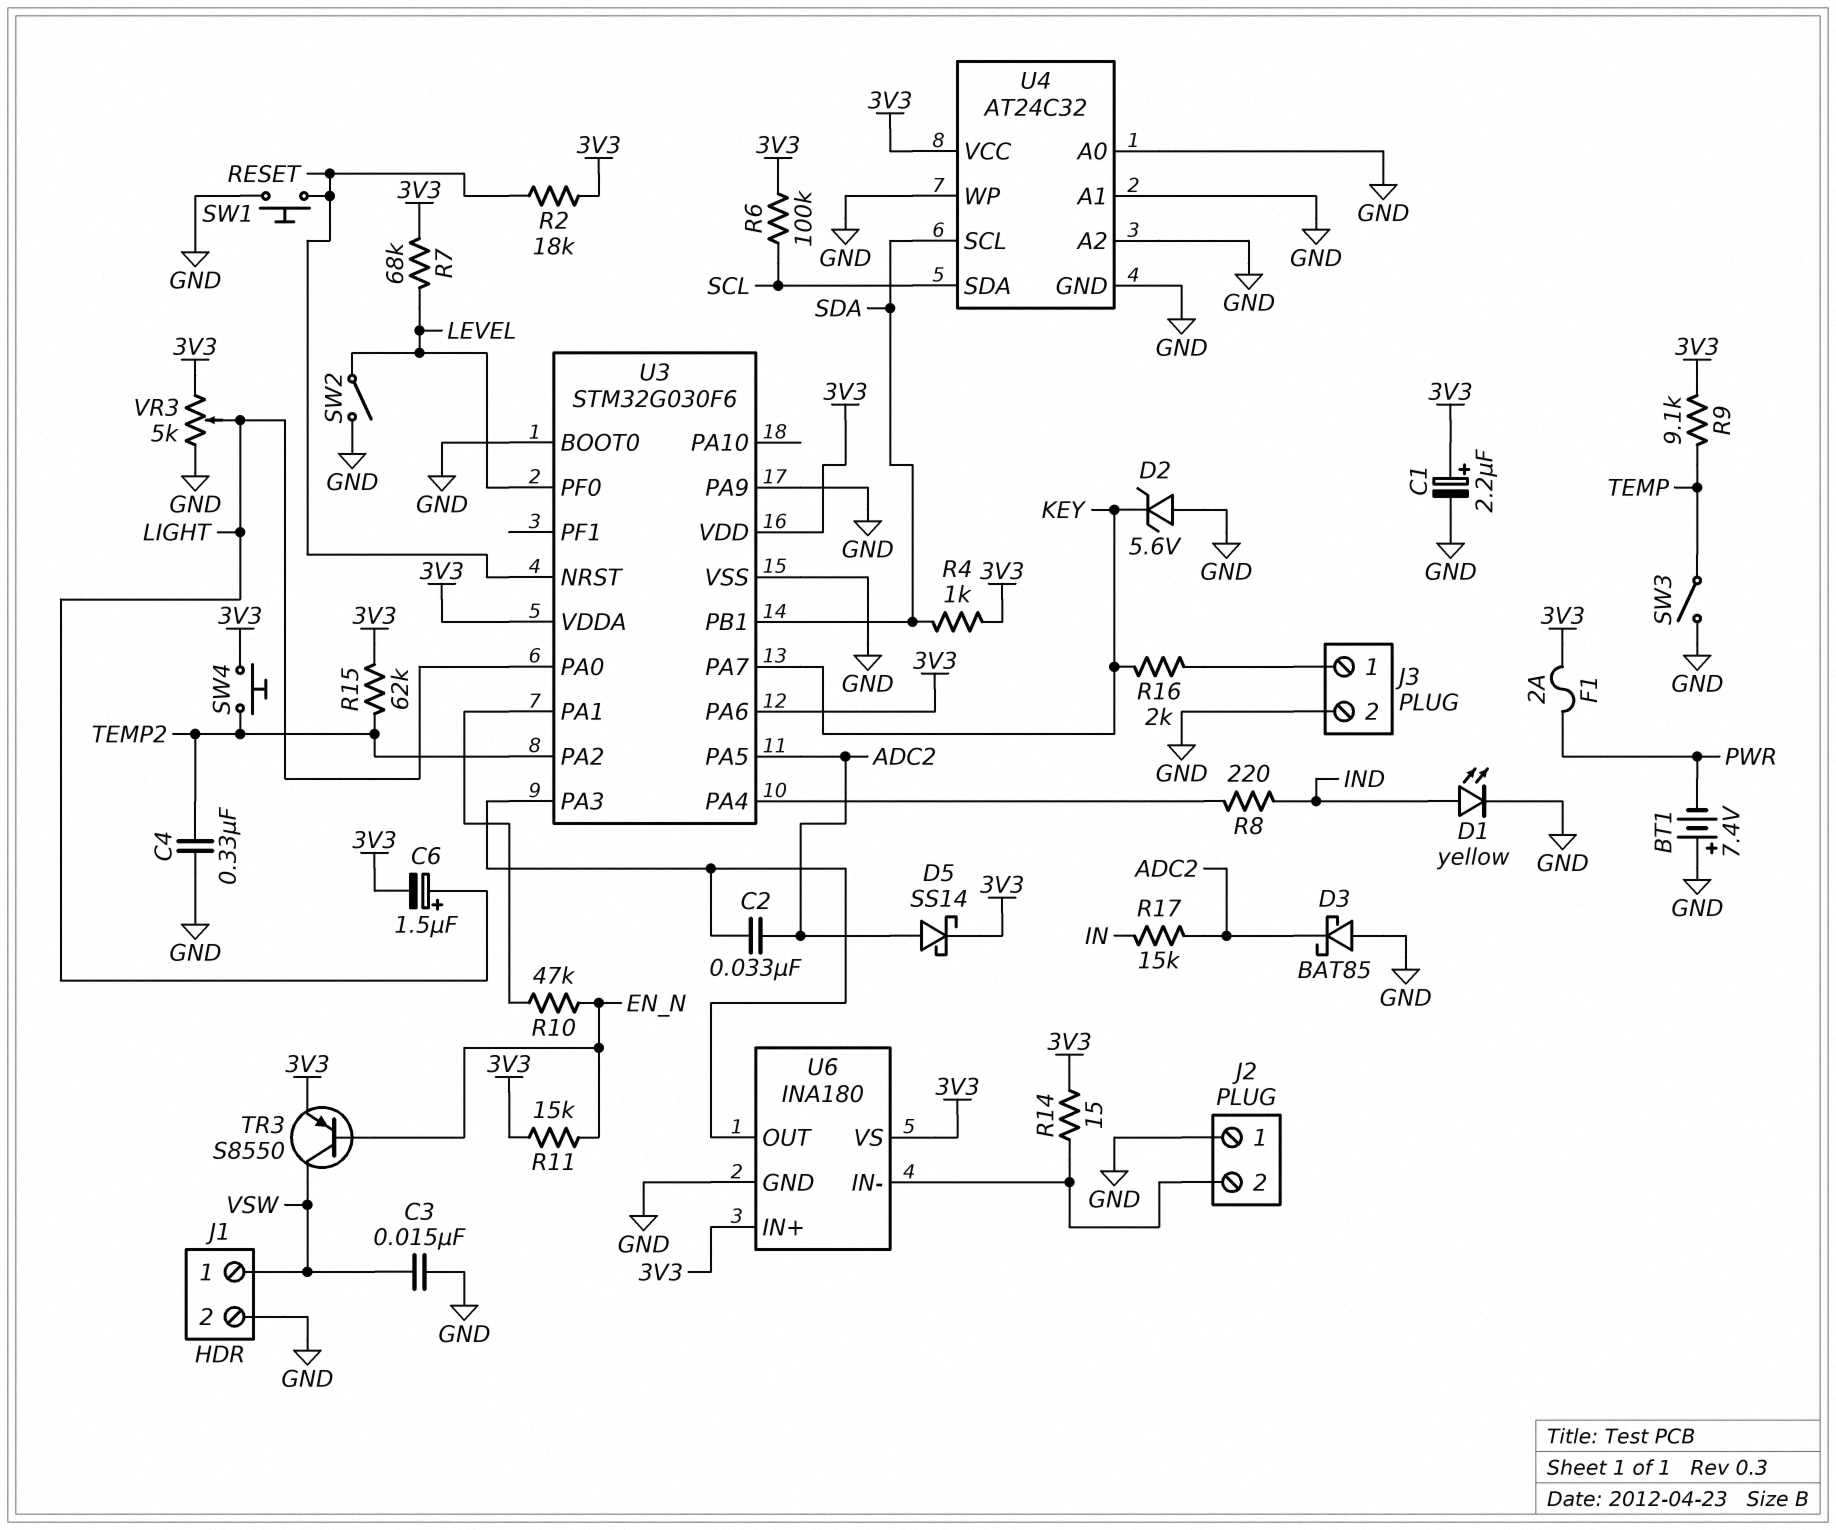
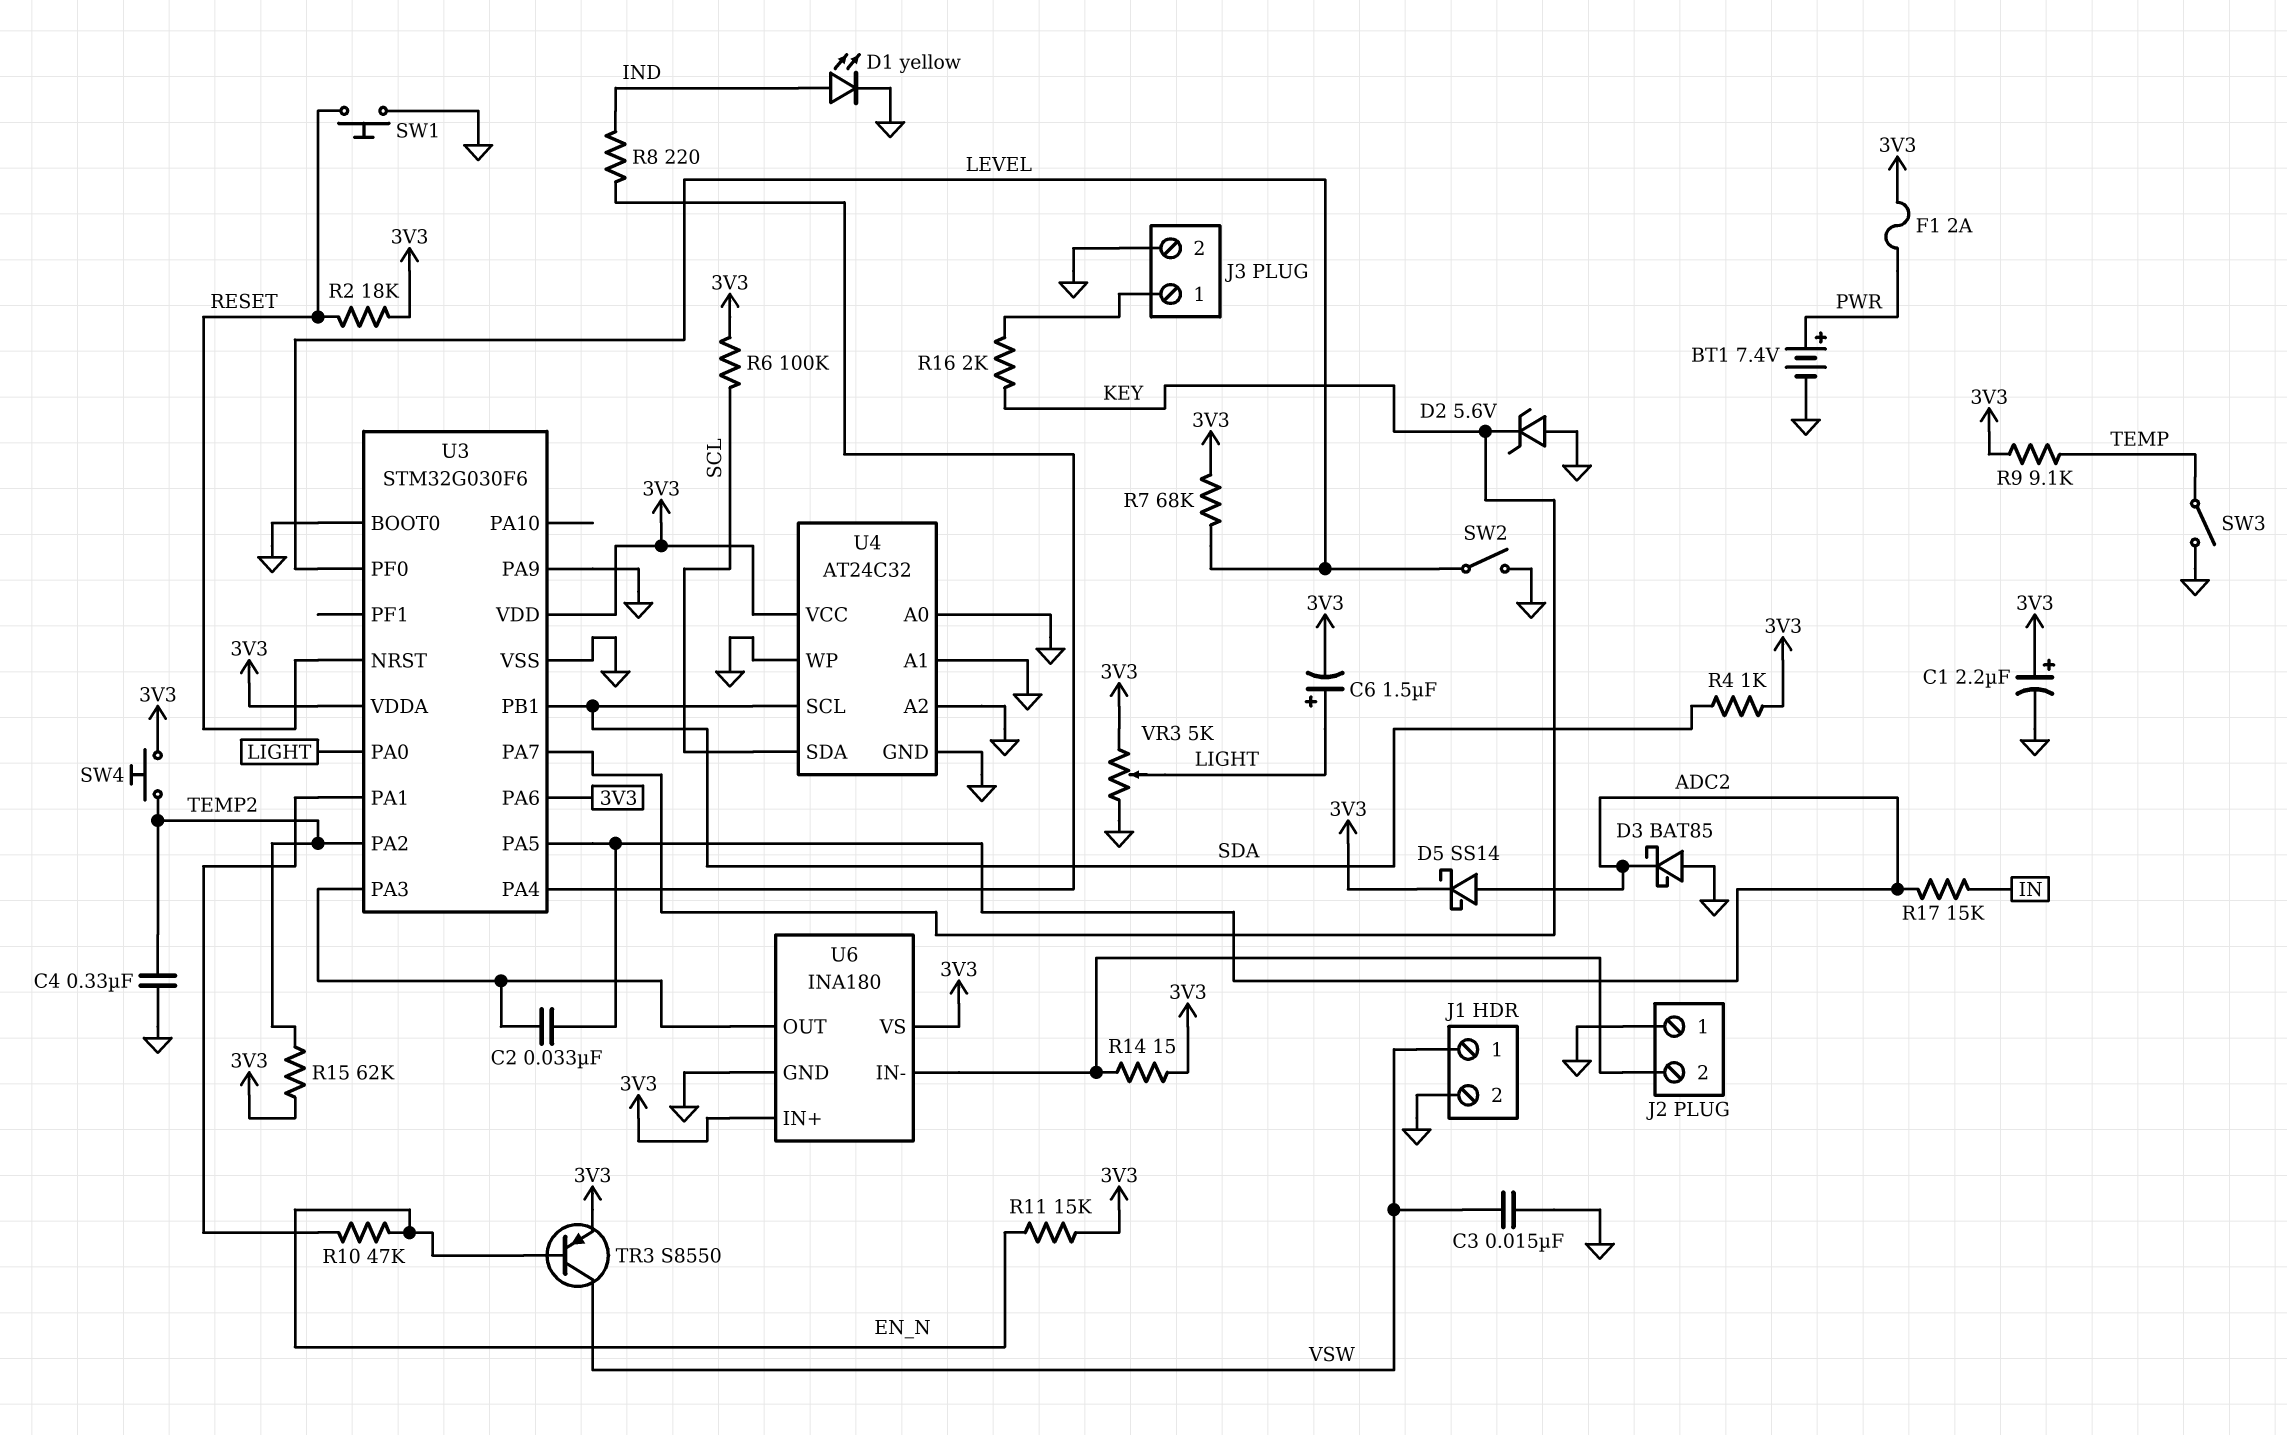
BT1: 7.4V (plus GND, minus PWR) -> 7.4V (plus PWR, minus GND)

